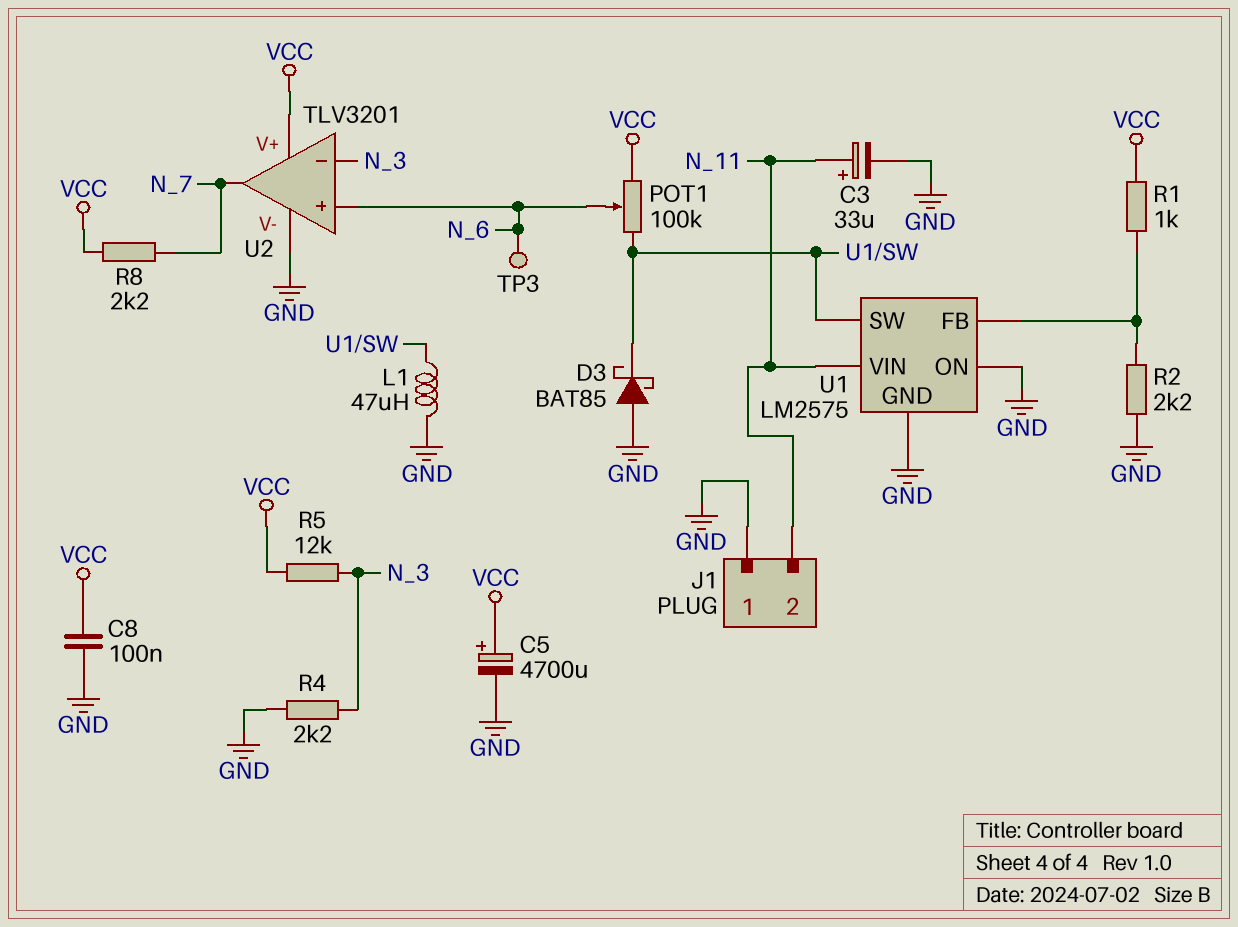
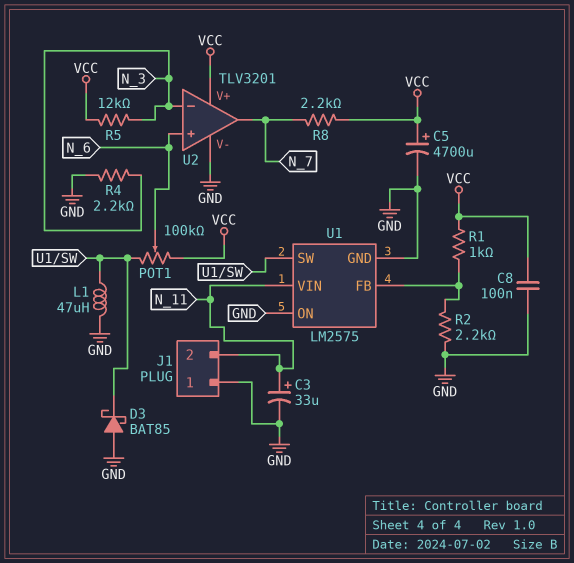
TP3: test point (N_6) -> none

